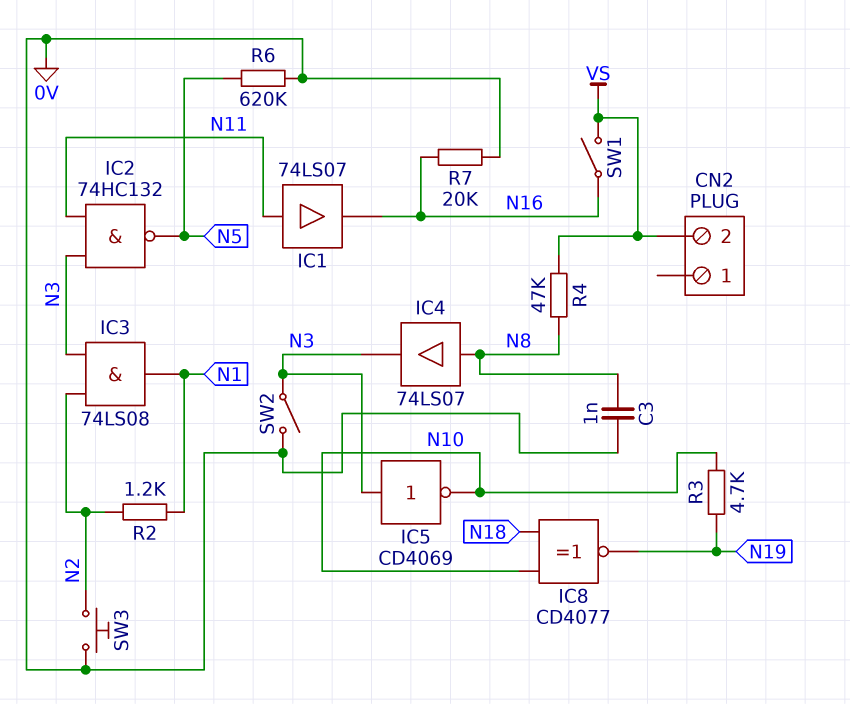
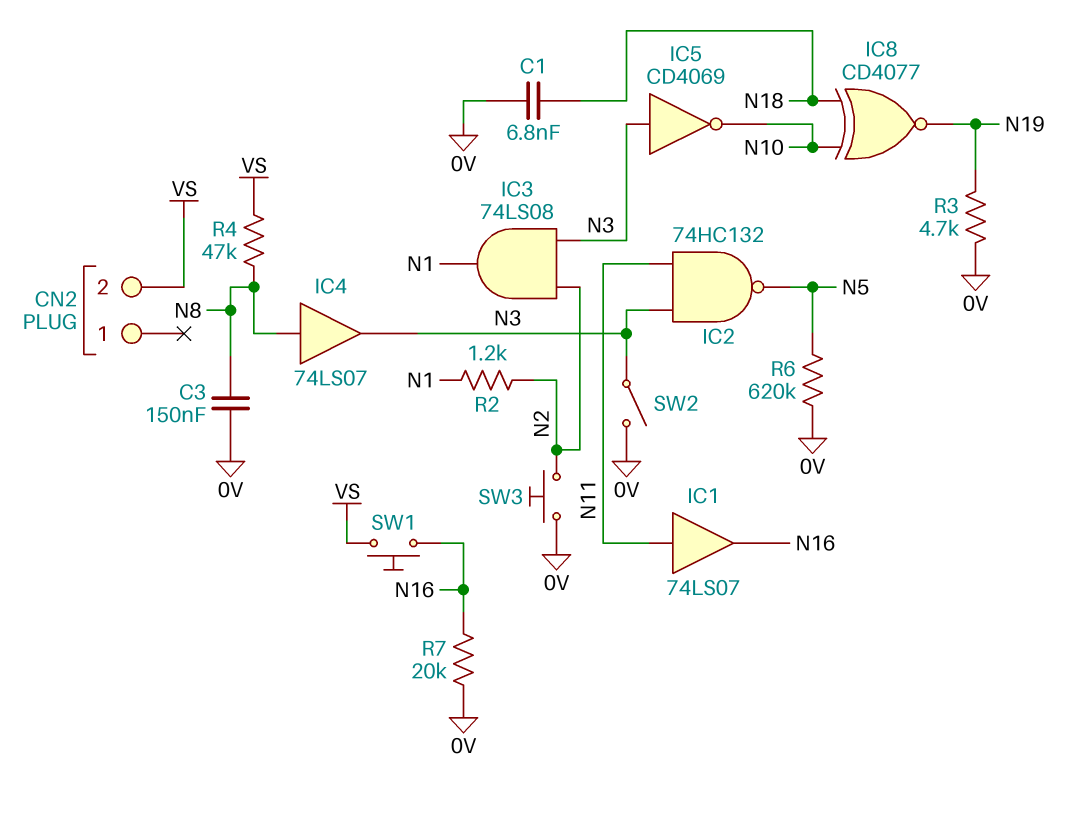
C1: none -> 6.8nF (0V, N18)
C3: 1nF (0V, N8) -> 150nF (0V, N8)
R3: 4.7k (N10, N19) -> 4.7k (0V, N19)
SW1: switch (N16, VS) -> button (N16, VS)

